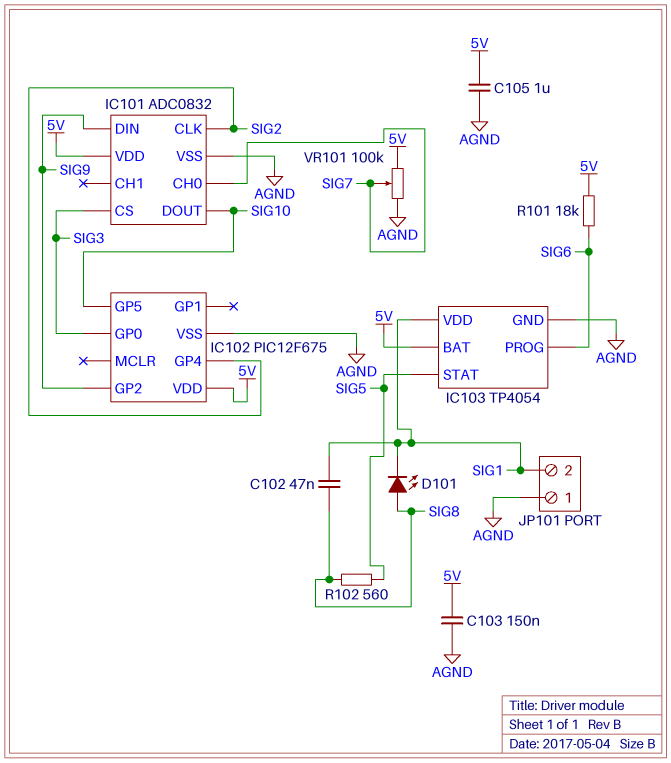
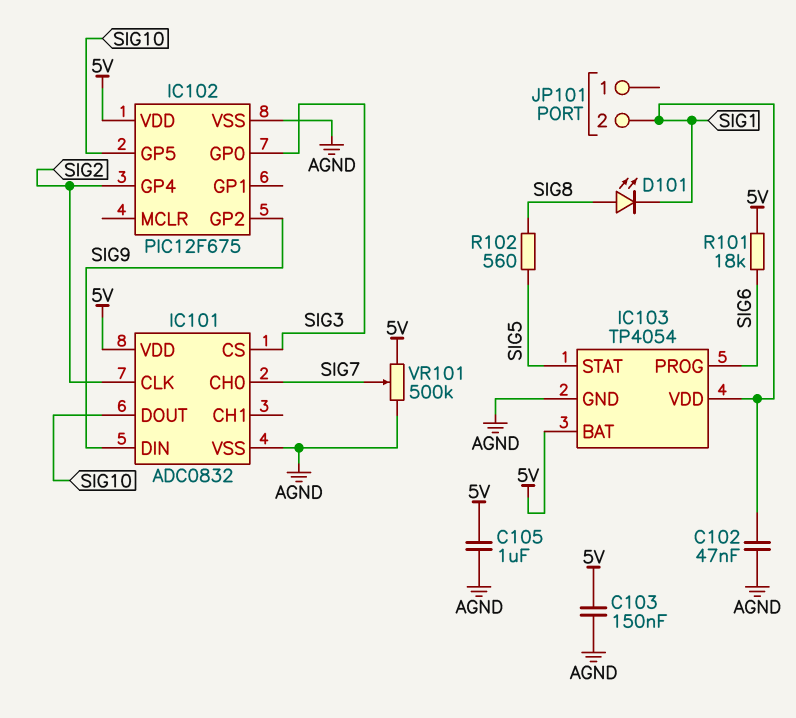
C102: 47nF (SIG1, SIG8) -> 47nF (AGND, SIG1)
JP101 pin 1: AGND -> none
VR101: 100k (5V, AGND, wiper SIG7) -> 500k (5V, AGND, wiper SIG7)

